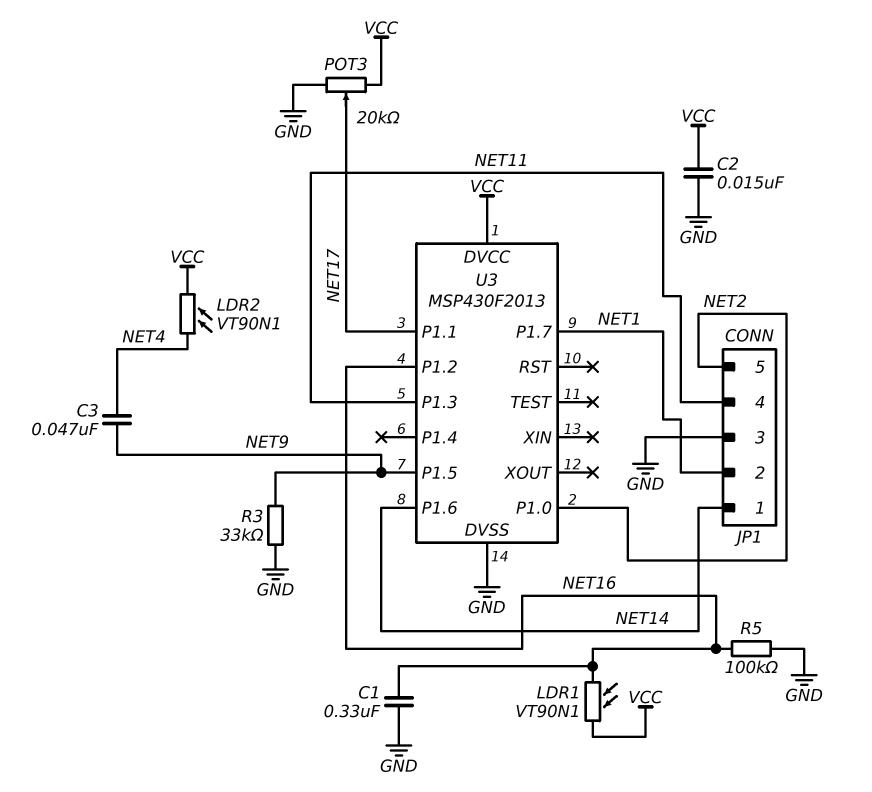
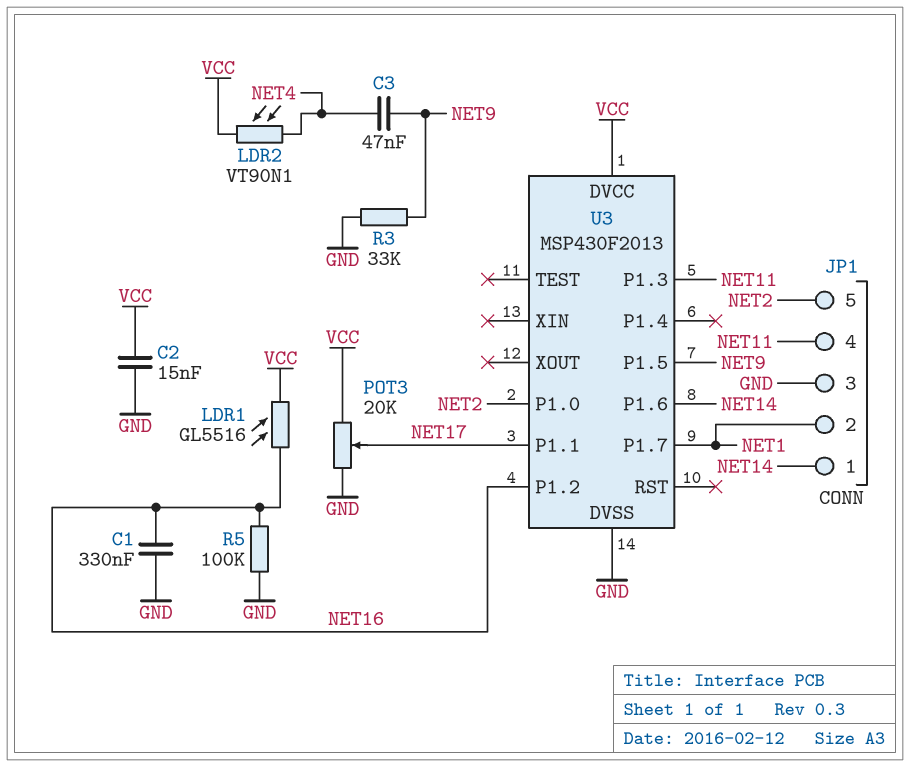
LDR1: VT90N1 (NET16, VCC) -> GL5516 (NET16, VCC)

